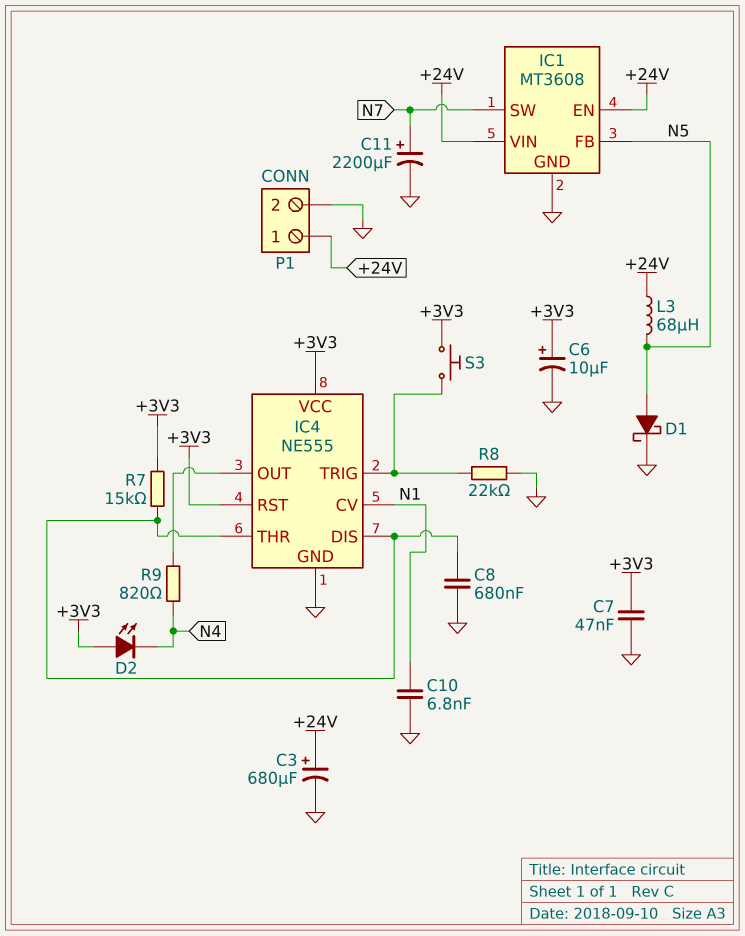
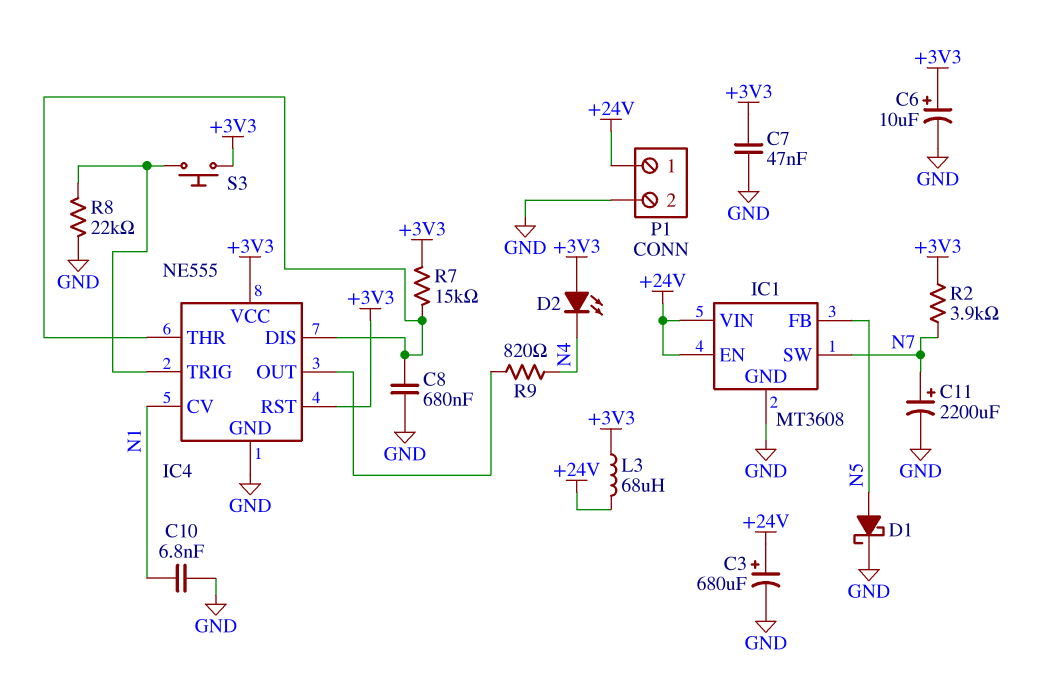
L3: 68uH (+24V, N5) -> 68uH (+3V3, +24V)
R2: none -> 3.9k (+3V3, N7)

